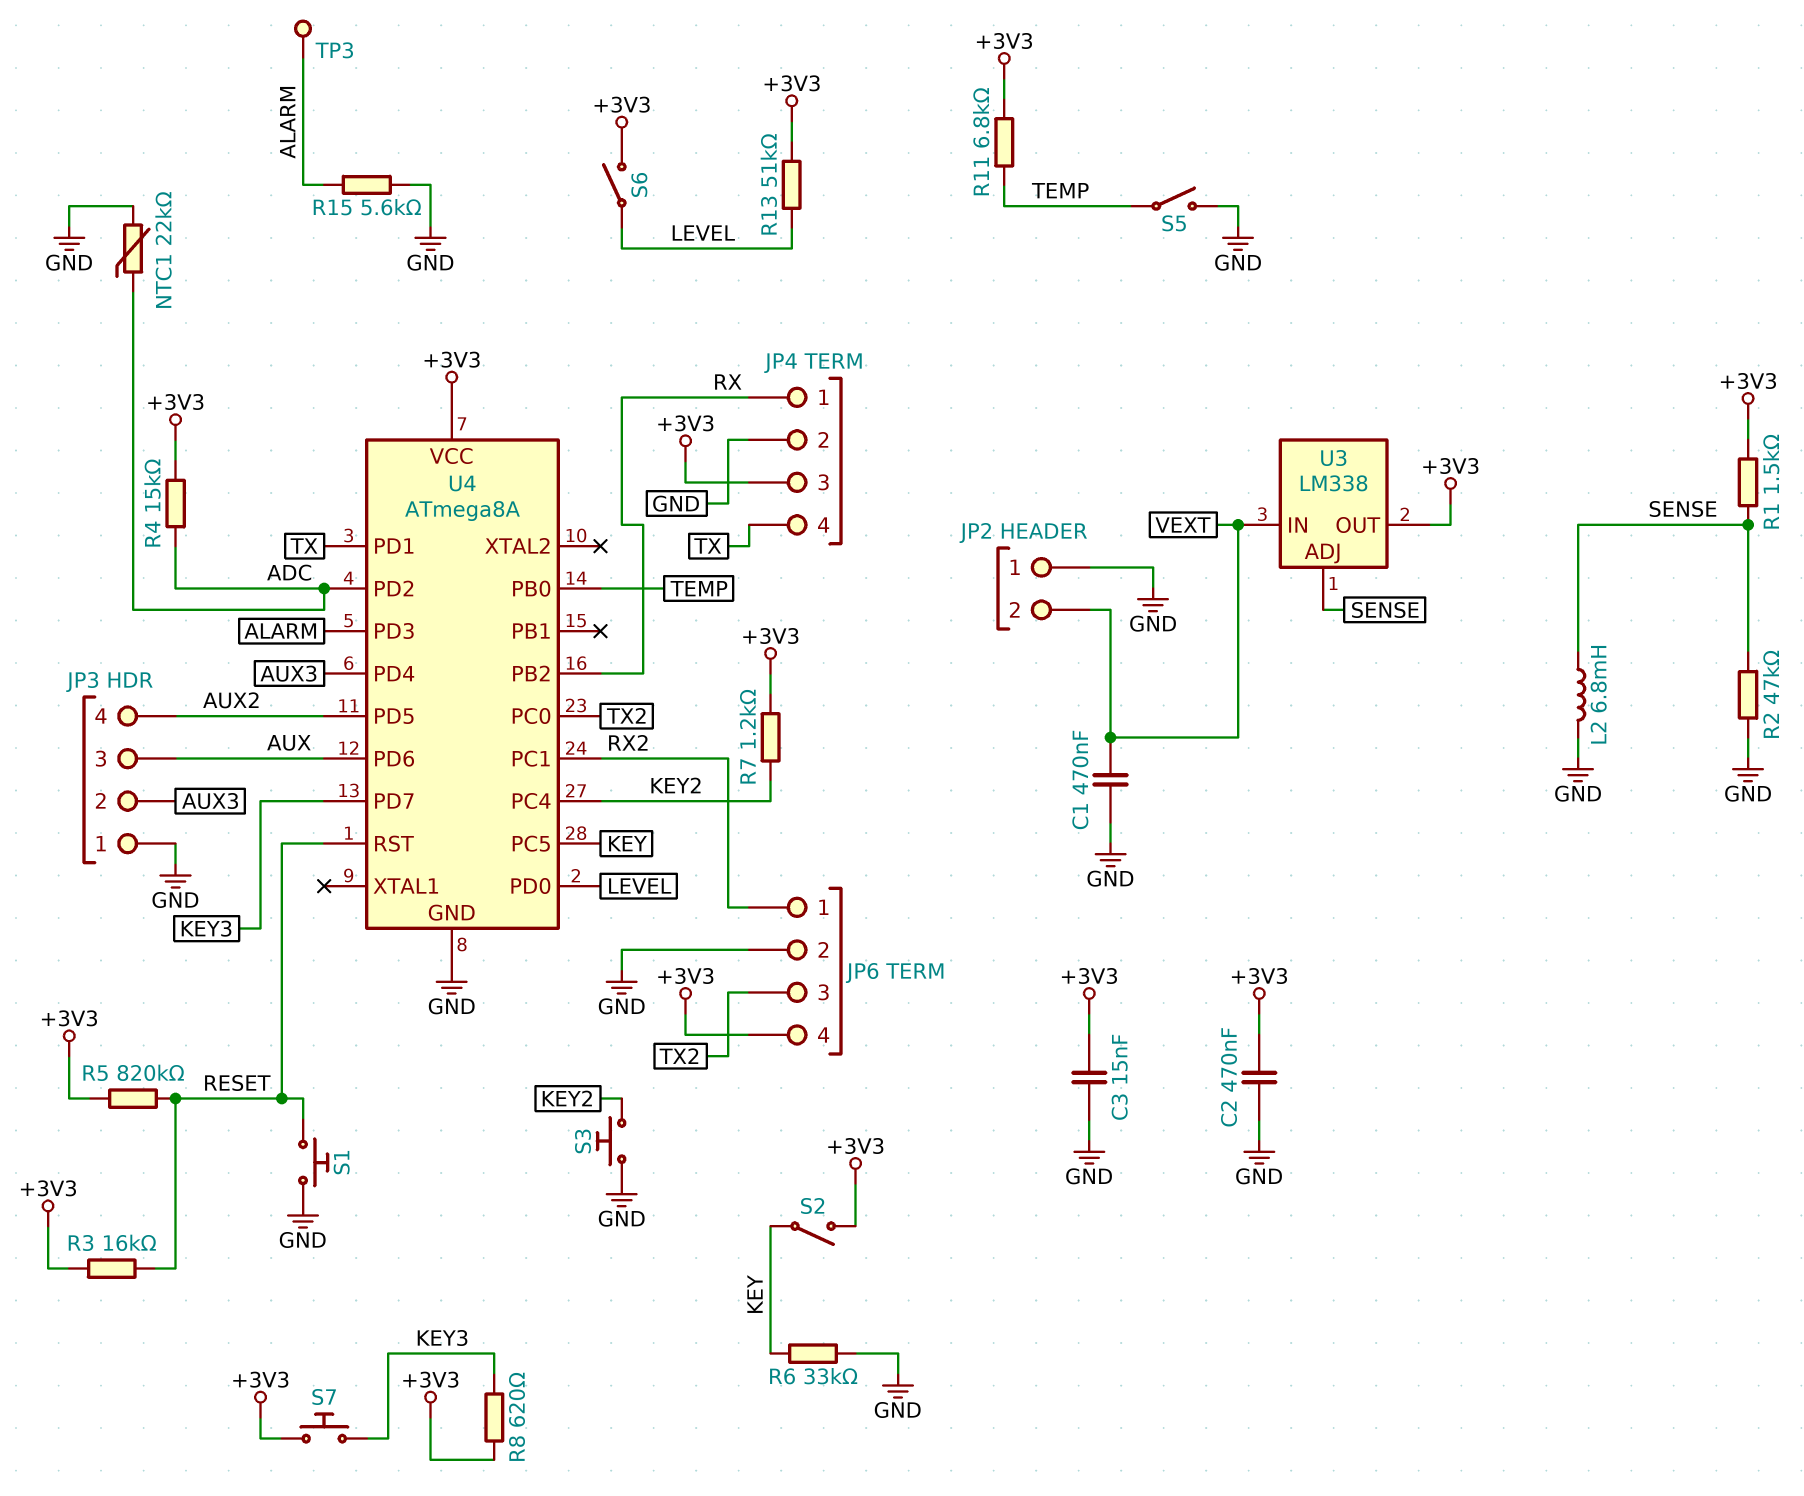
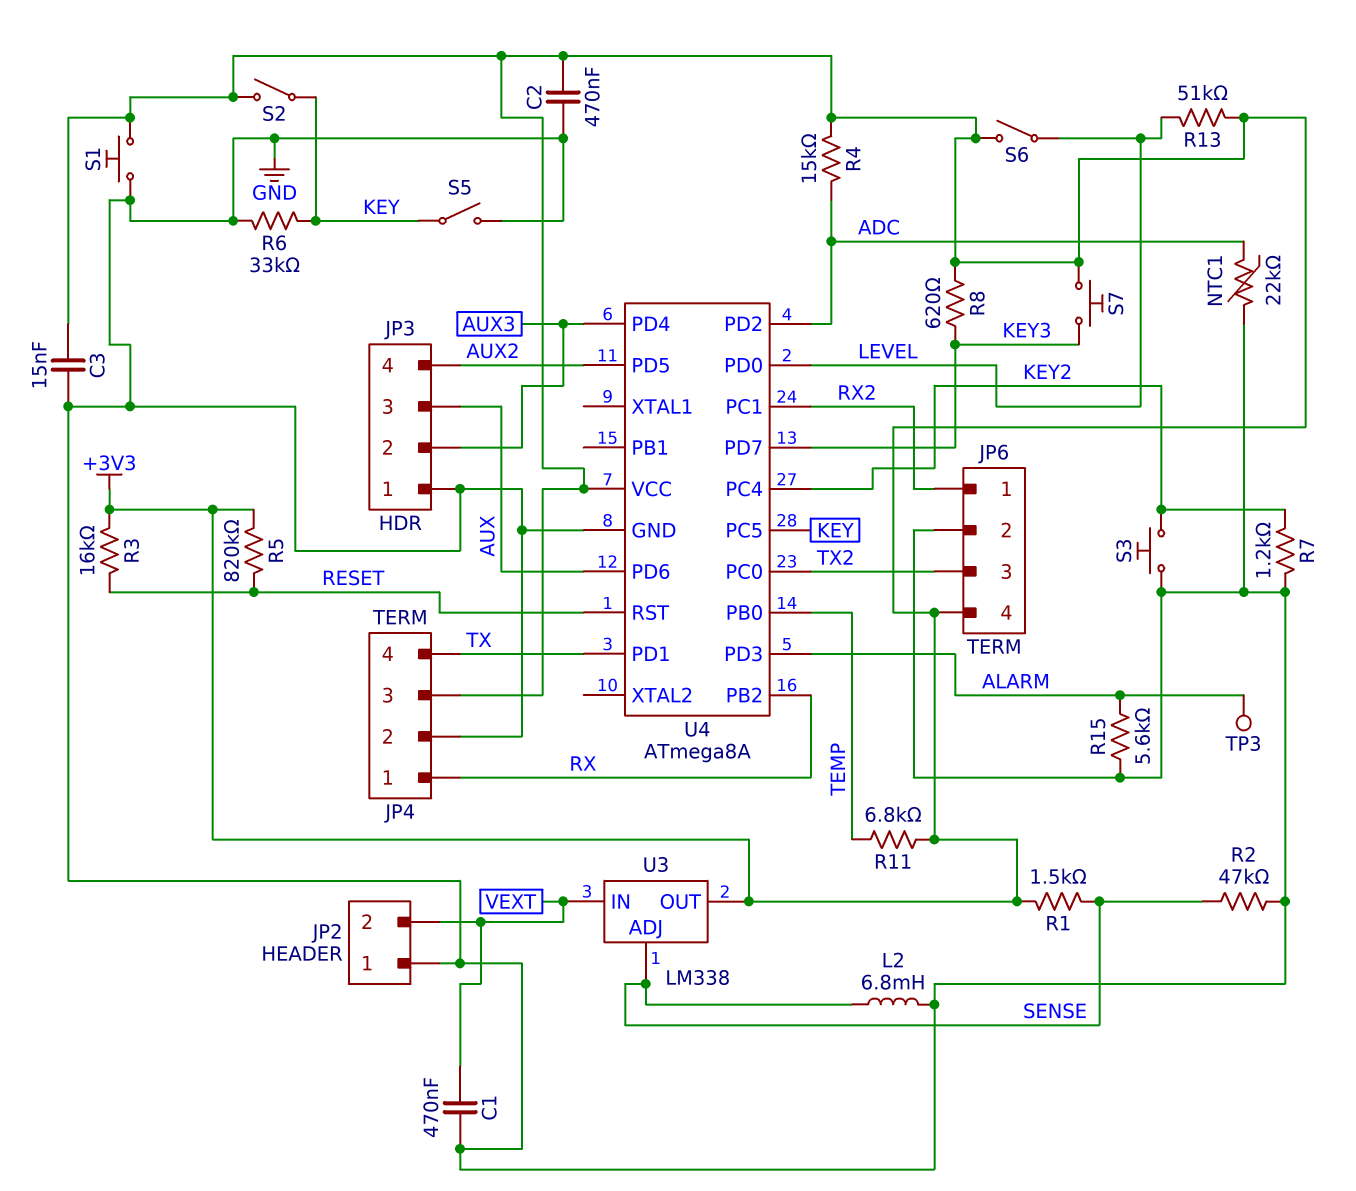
R7: 1.2k (+3V3, KEY2) -> 1.2k (GND, KEY2)
S1: button (GND, RESET) -> button (+3V3, GND)
S5: switch (GND, TEMP) -> switch (GND, KEY)

